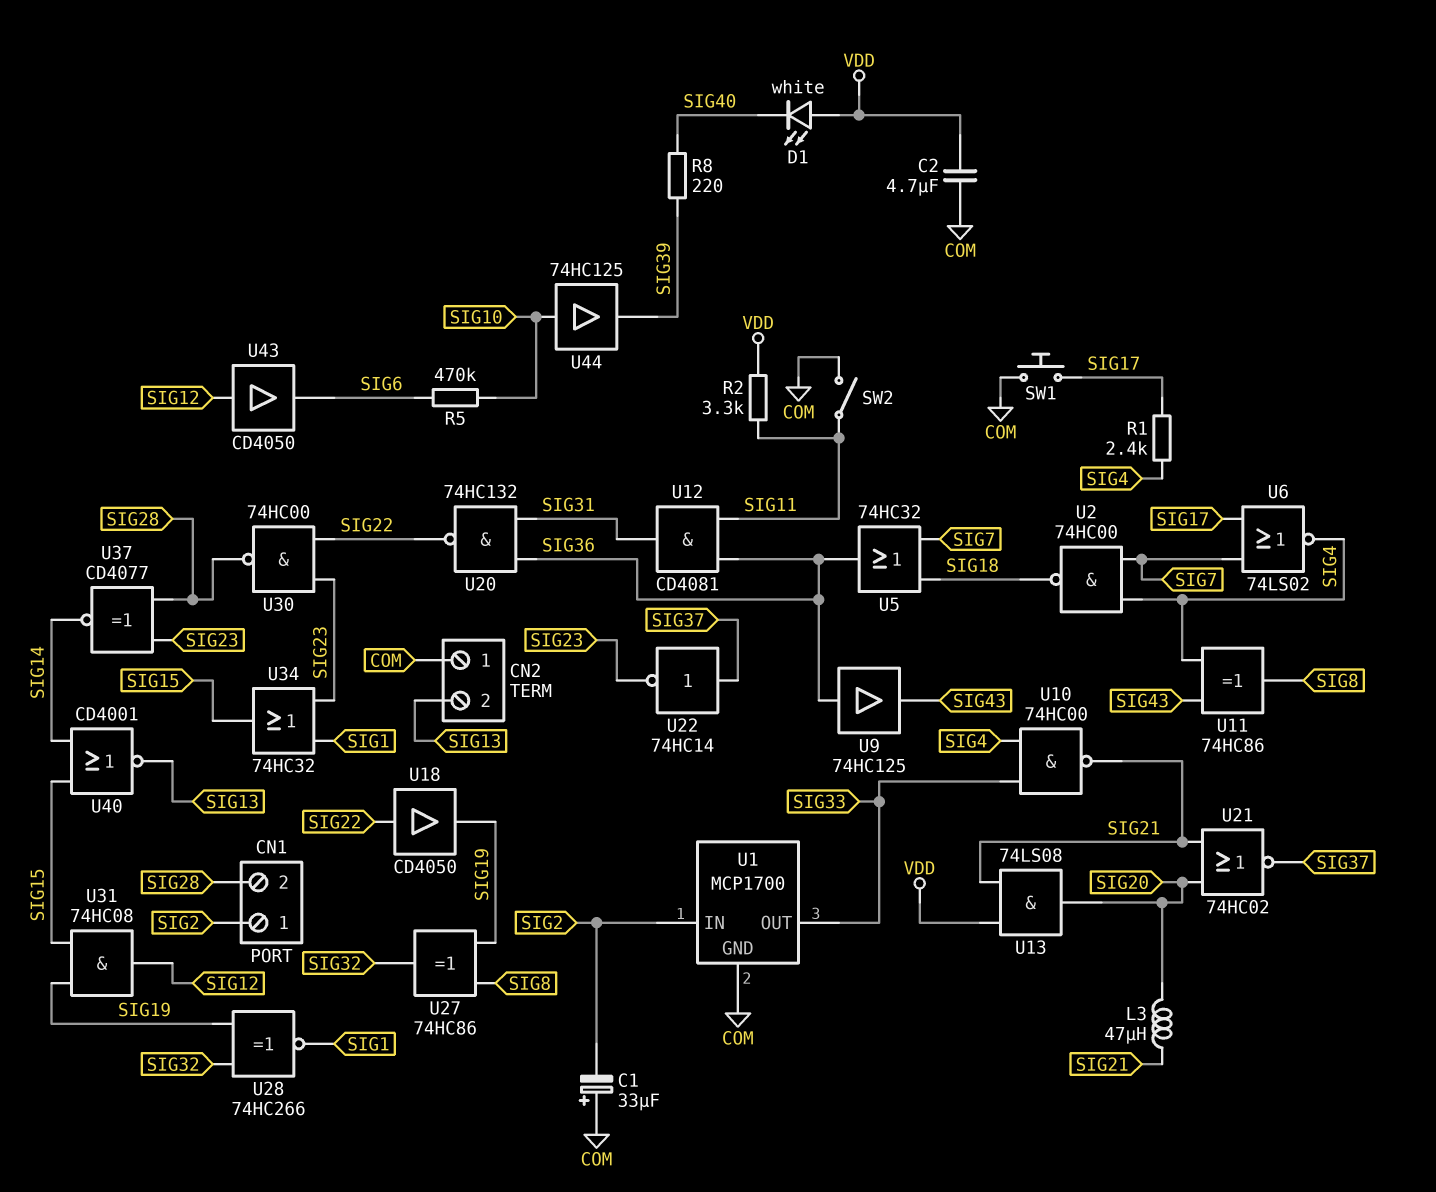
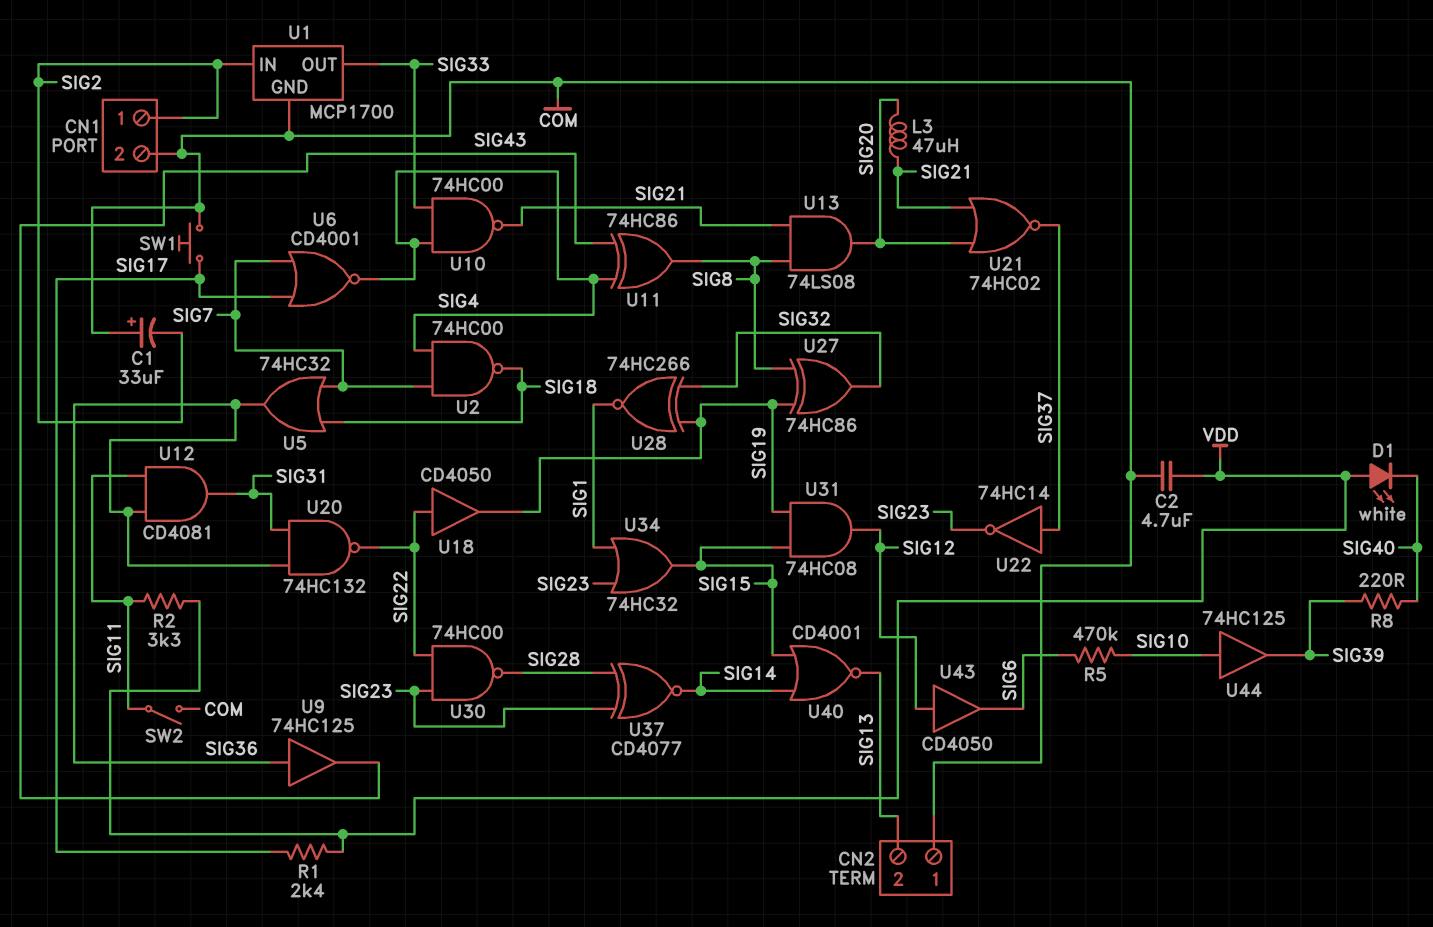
CN1 pin 2: SIG28 -> COM
R1: 2.4k (SIG4, SIG17) -> 2.4k (SIG17, VDD)
U6: NOR 74LS02 (in SIG7, in SIG17, out SIG4) -> NOR CD4001 (in SIG7, in SIG17, out SIG4)
U13: AND 74LS08 (in SIG21, in VDD, out SIG20) -> AND 74LS08 (in SIG8, in SIG21, out SIG20)

